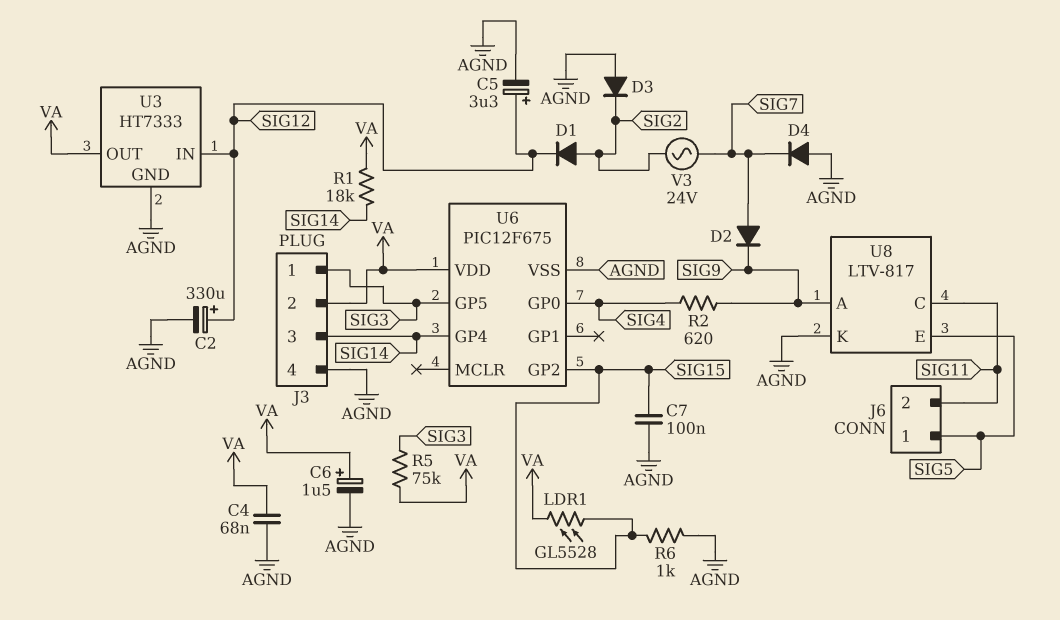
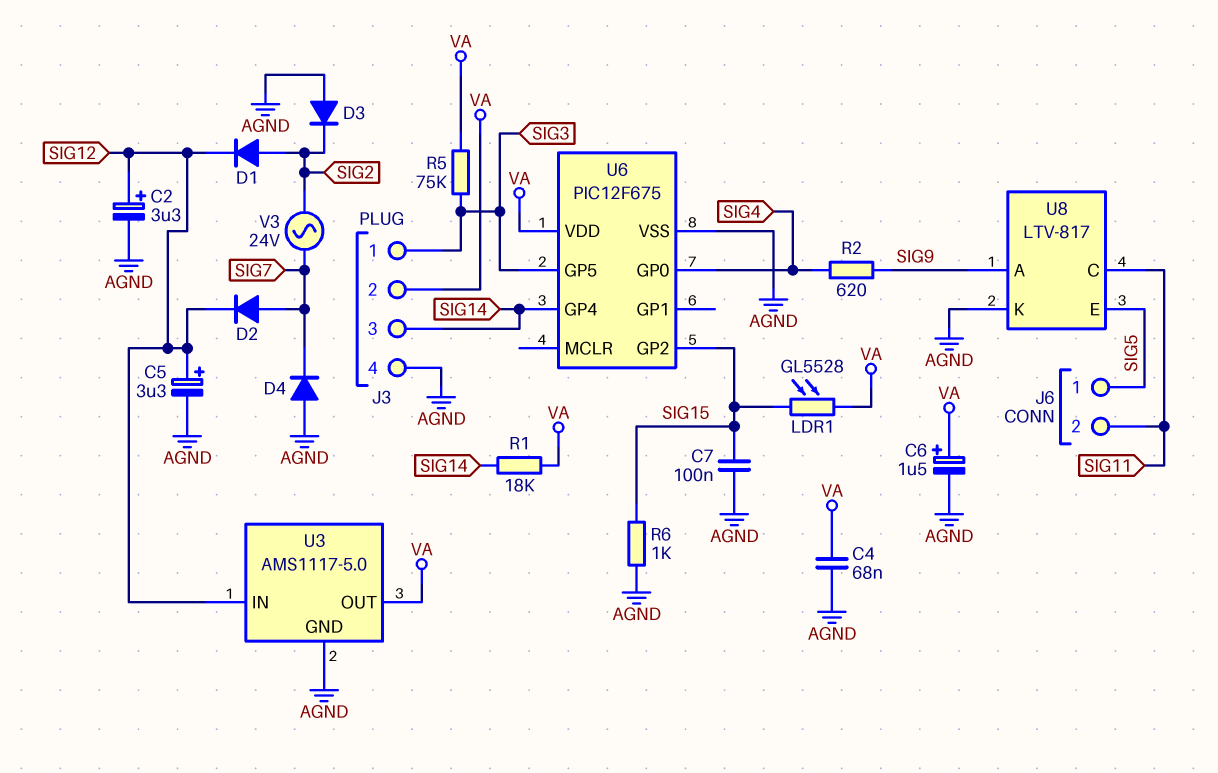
C2: 330uF (plus SIG12, minus AGND) -> 3.3uF (plus SIG12, minus AGND)
D2: diode (A SIG7, K SIG9) -> diode (A SIG7, K SIG12)
U3: HT7333 -> AMS1117-5.0

